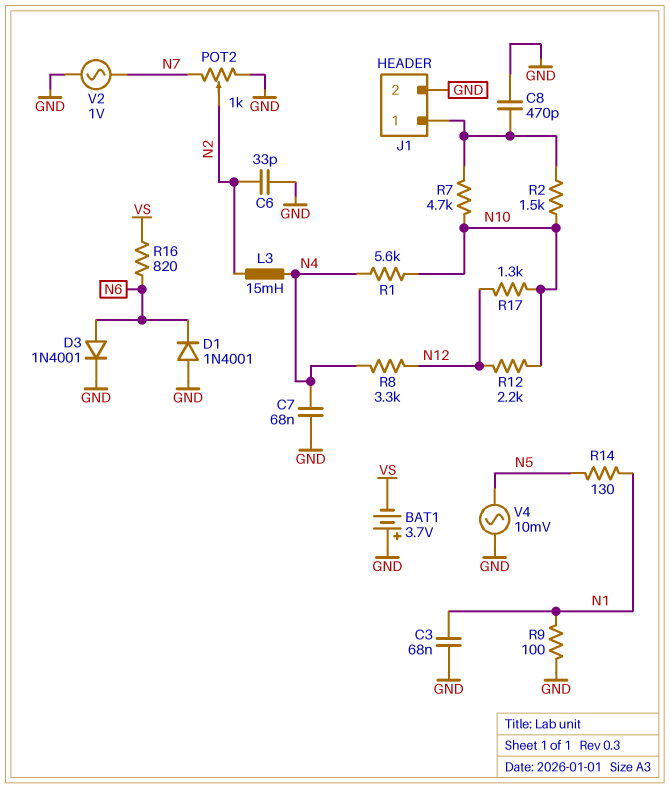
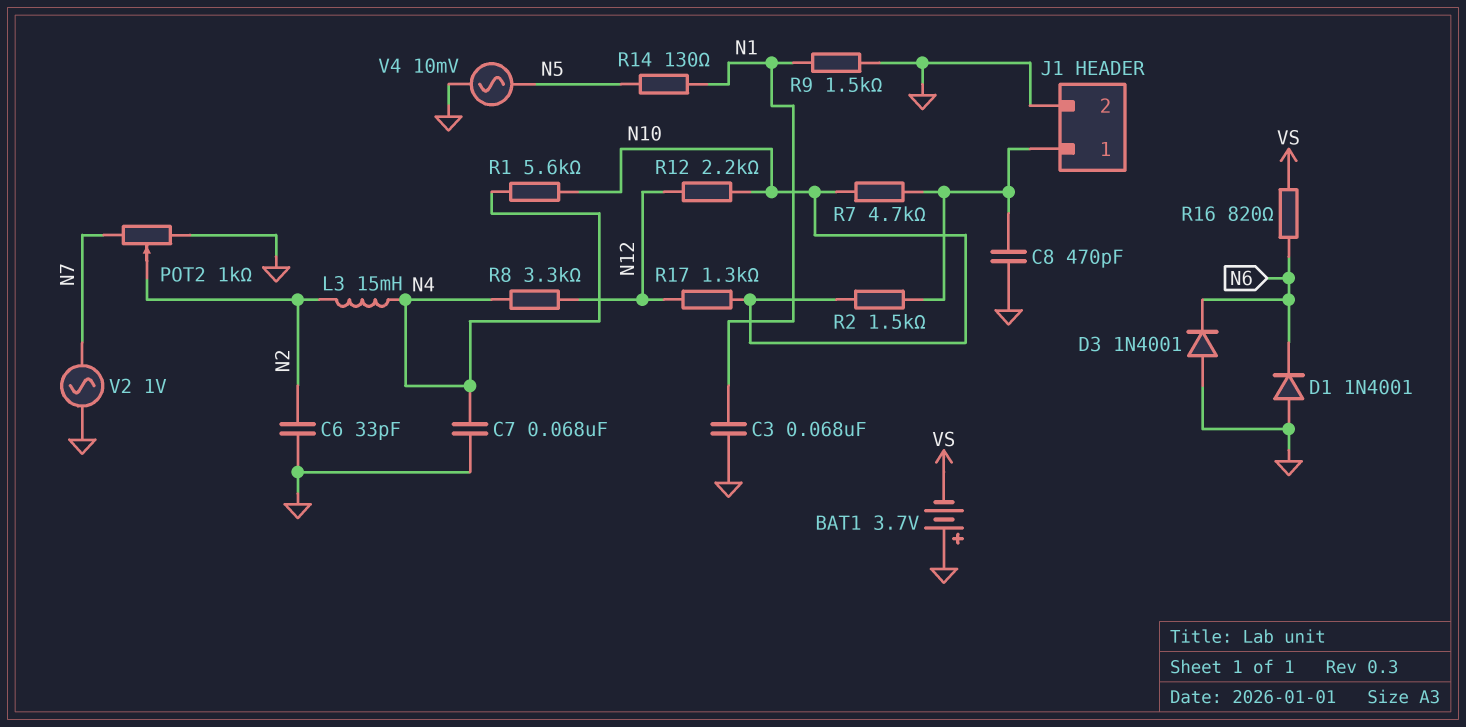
D3: diode 1N4001 (A N6, K GND) -> diode 1N4001 (A GND, K N6)
R9: 100 (GND, N1) -> 1.5k (GND, N1)

